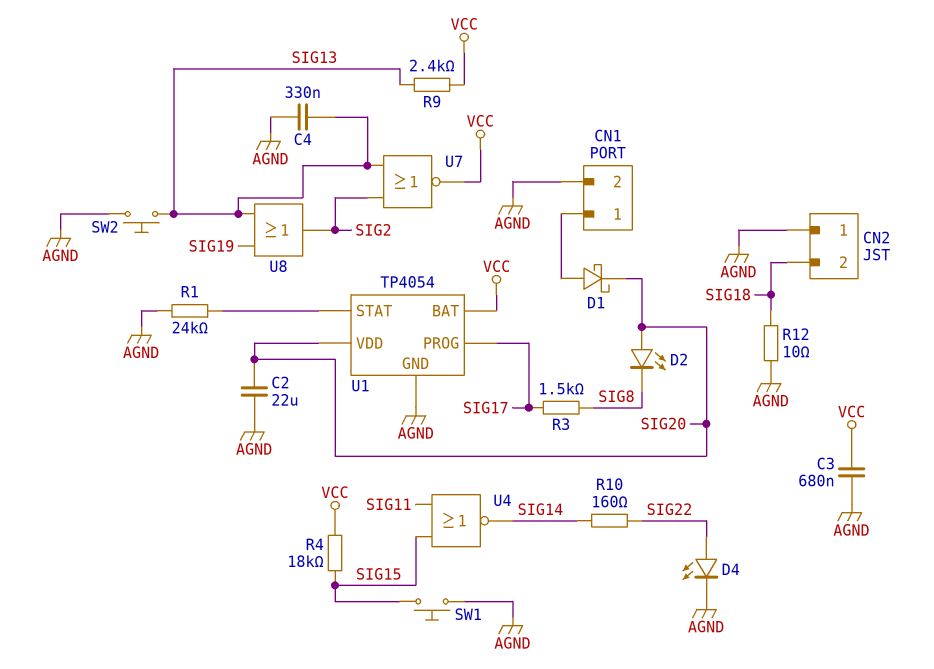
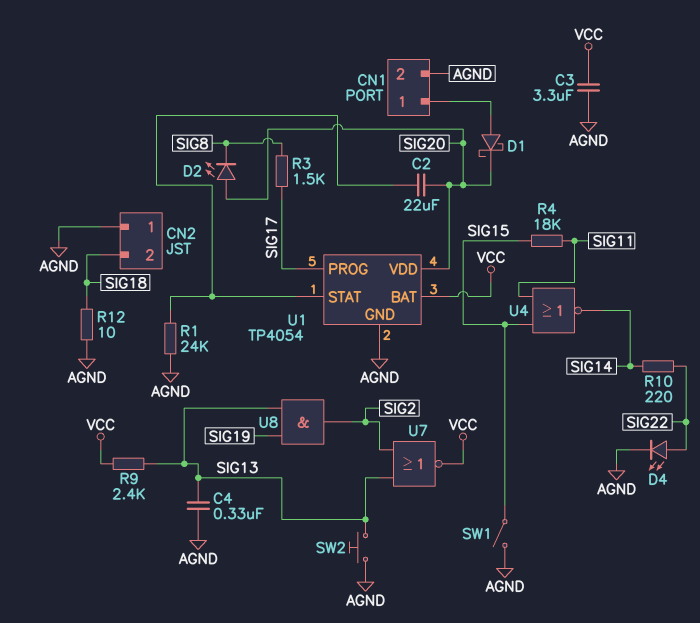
C2: 22uF (AGND, SIG20) -> 22uF (SIG20, U1/STAT)
C3: 680nF (AGND, VCC) -> 3.3uF (AGND, VCC)
R4: 18k (SIG15, VCC) -> 18k (SIG11, SIG15)
R10: 160 (SIG14, SIG22) -> 220 (SIG14, SIG22)
SW1: button (AGND, SIG15) -> switch (AGND, SIG15)
U8: OR (in SIG13, in SIG19, out SIG2) -> AND (in SIG13, in SIG19, out SIG2)

